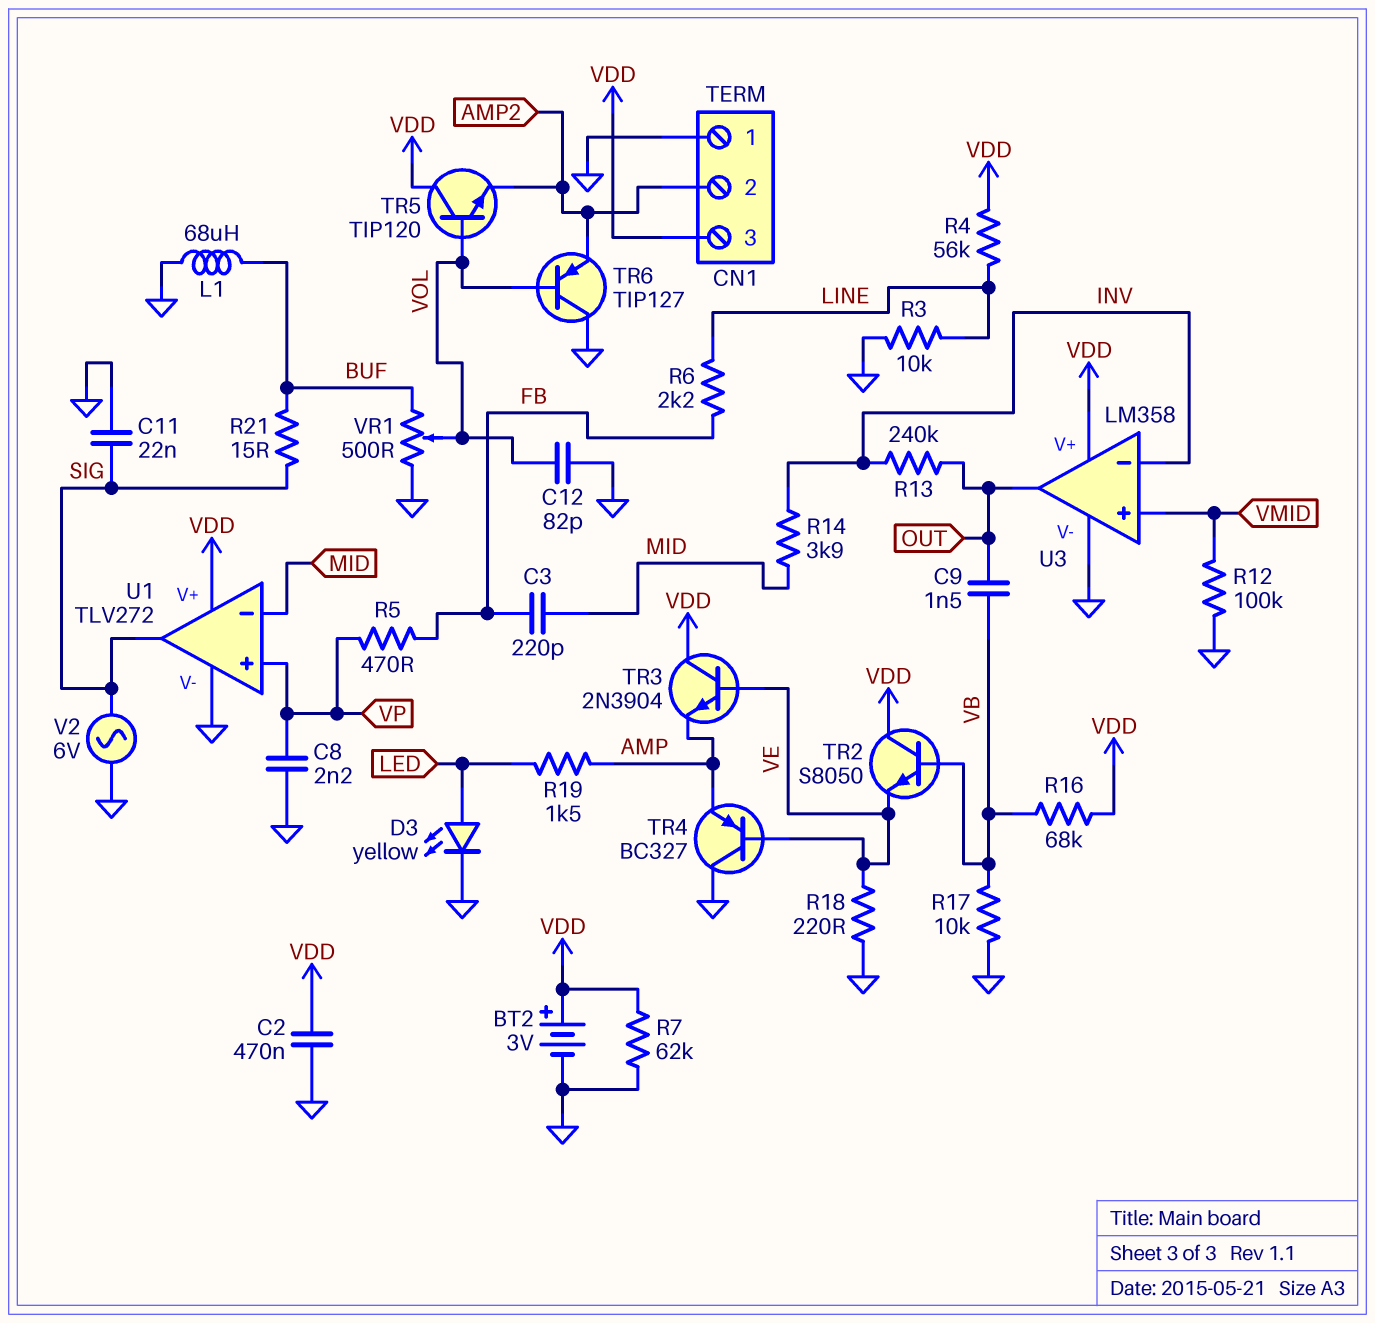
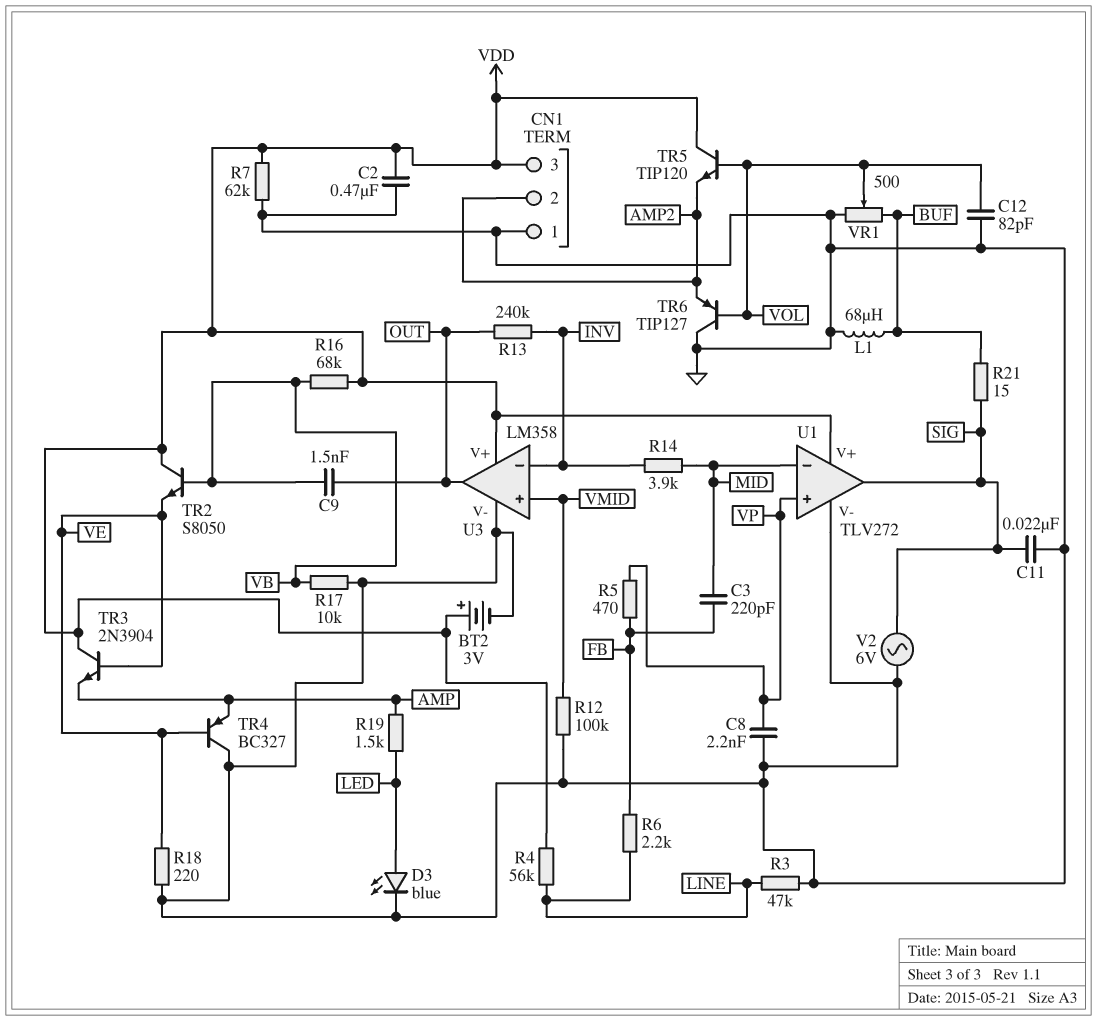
D3: LED yellow (A LED, K GND) -> LED blue (A LED, K GND)
R3: 10k (GND, LINE) -> 47k (GND, LINE)

